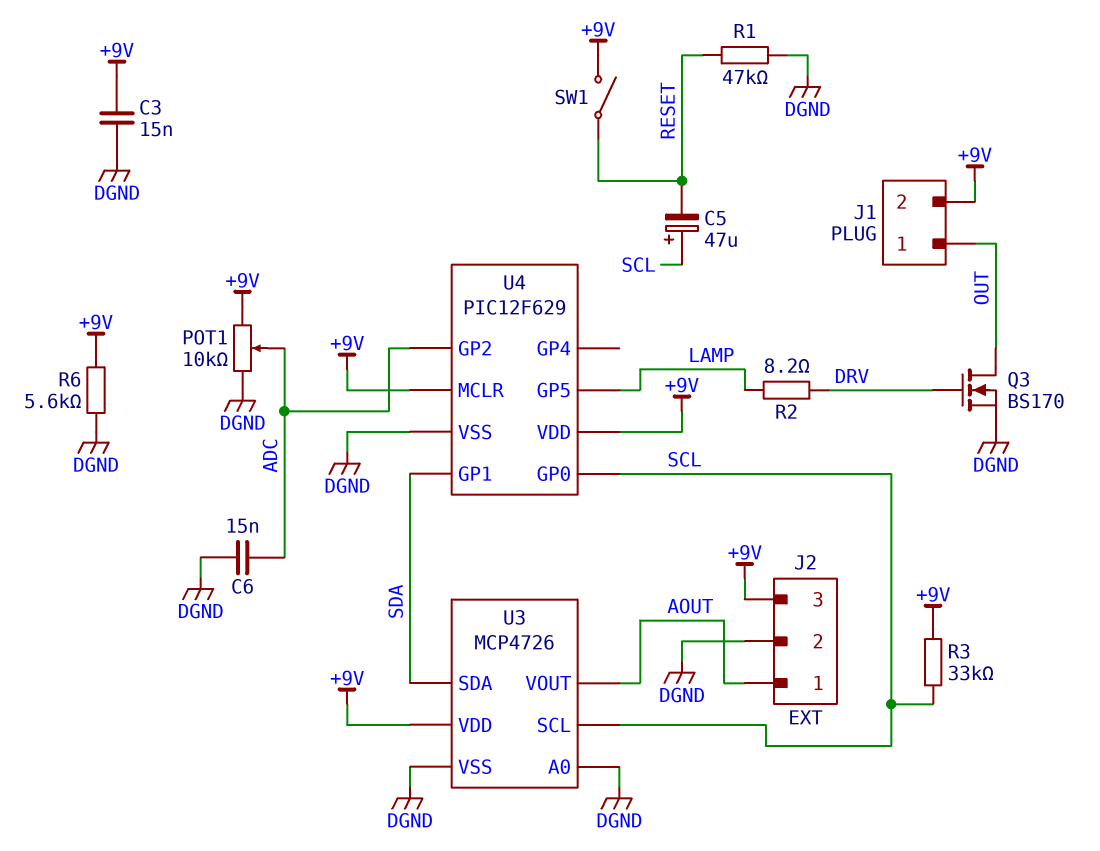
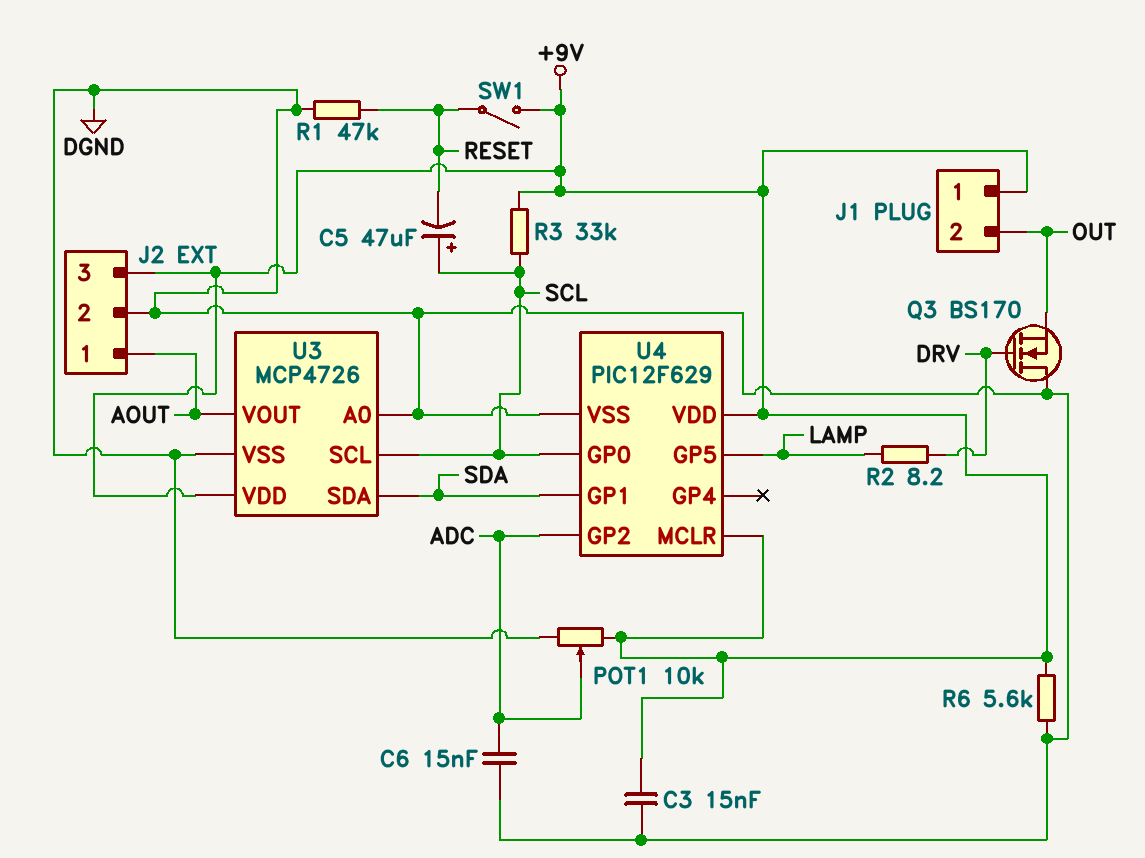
J1 pin 1: OUT -> +9V
J1 pin 2: +9V -> OUT
Q3: NMOS BS170 (G DRV, D OUT, S DGND) -> NMOS BS170 (G DRV, D DGND, S OUT)

